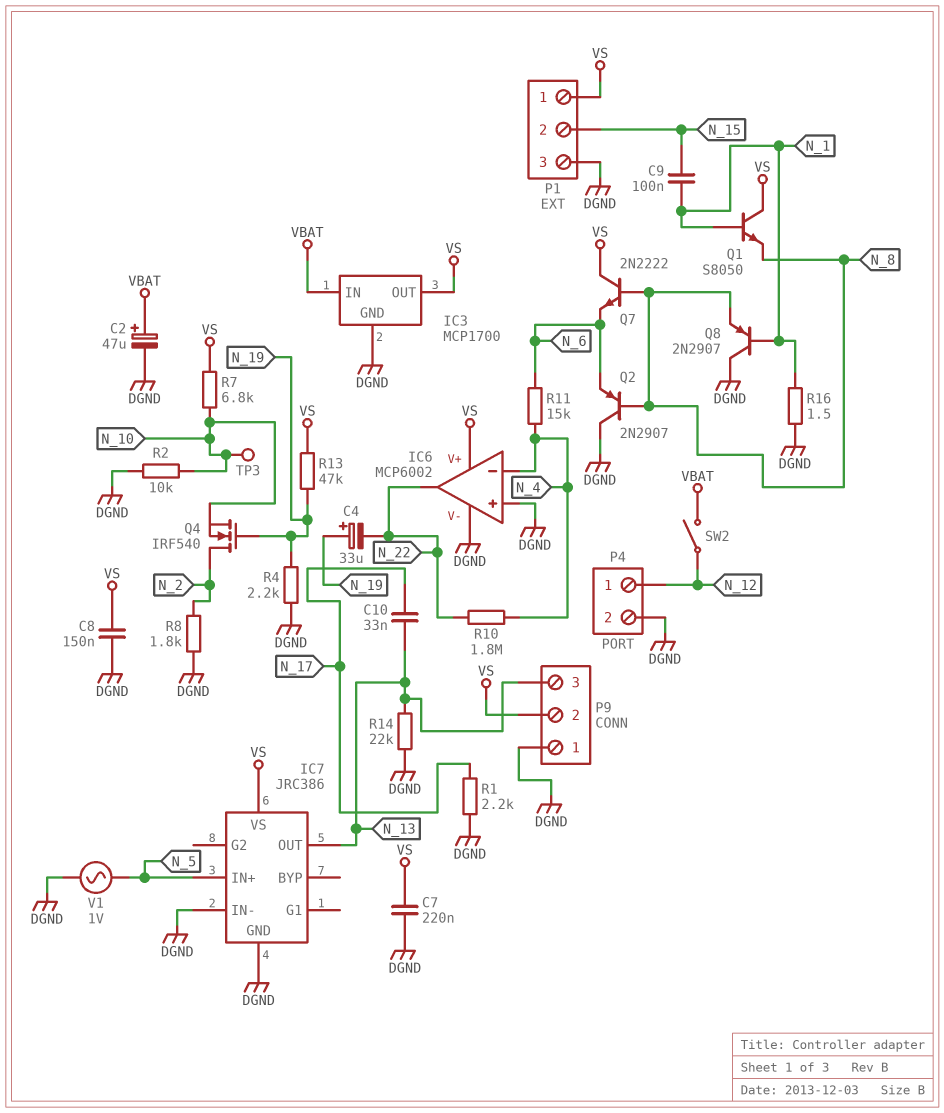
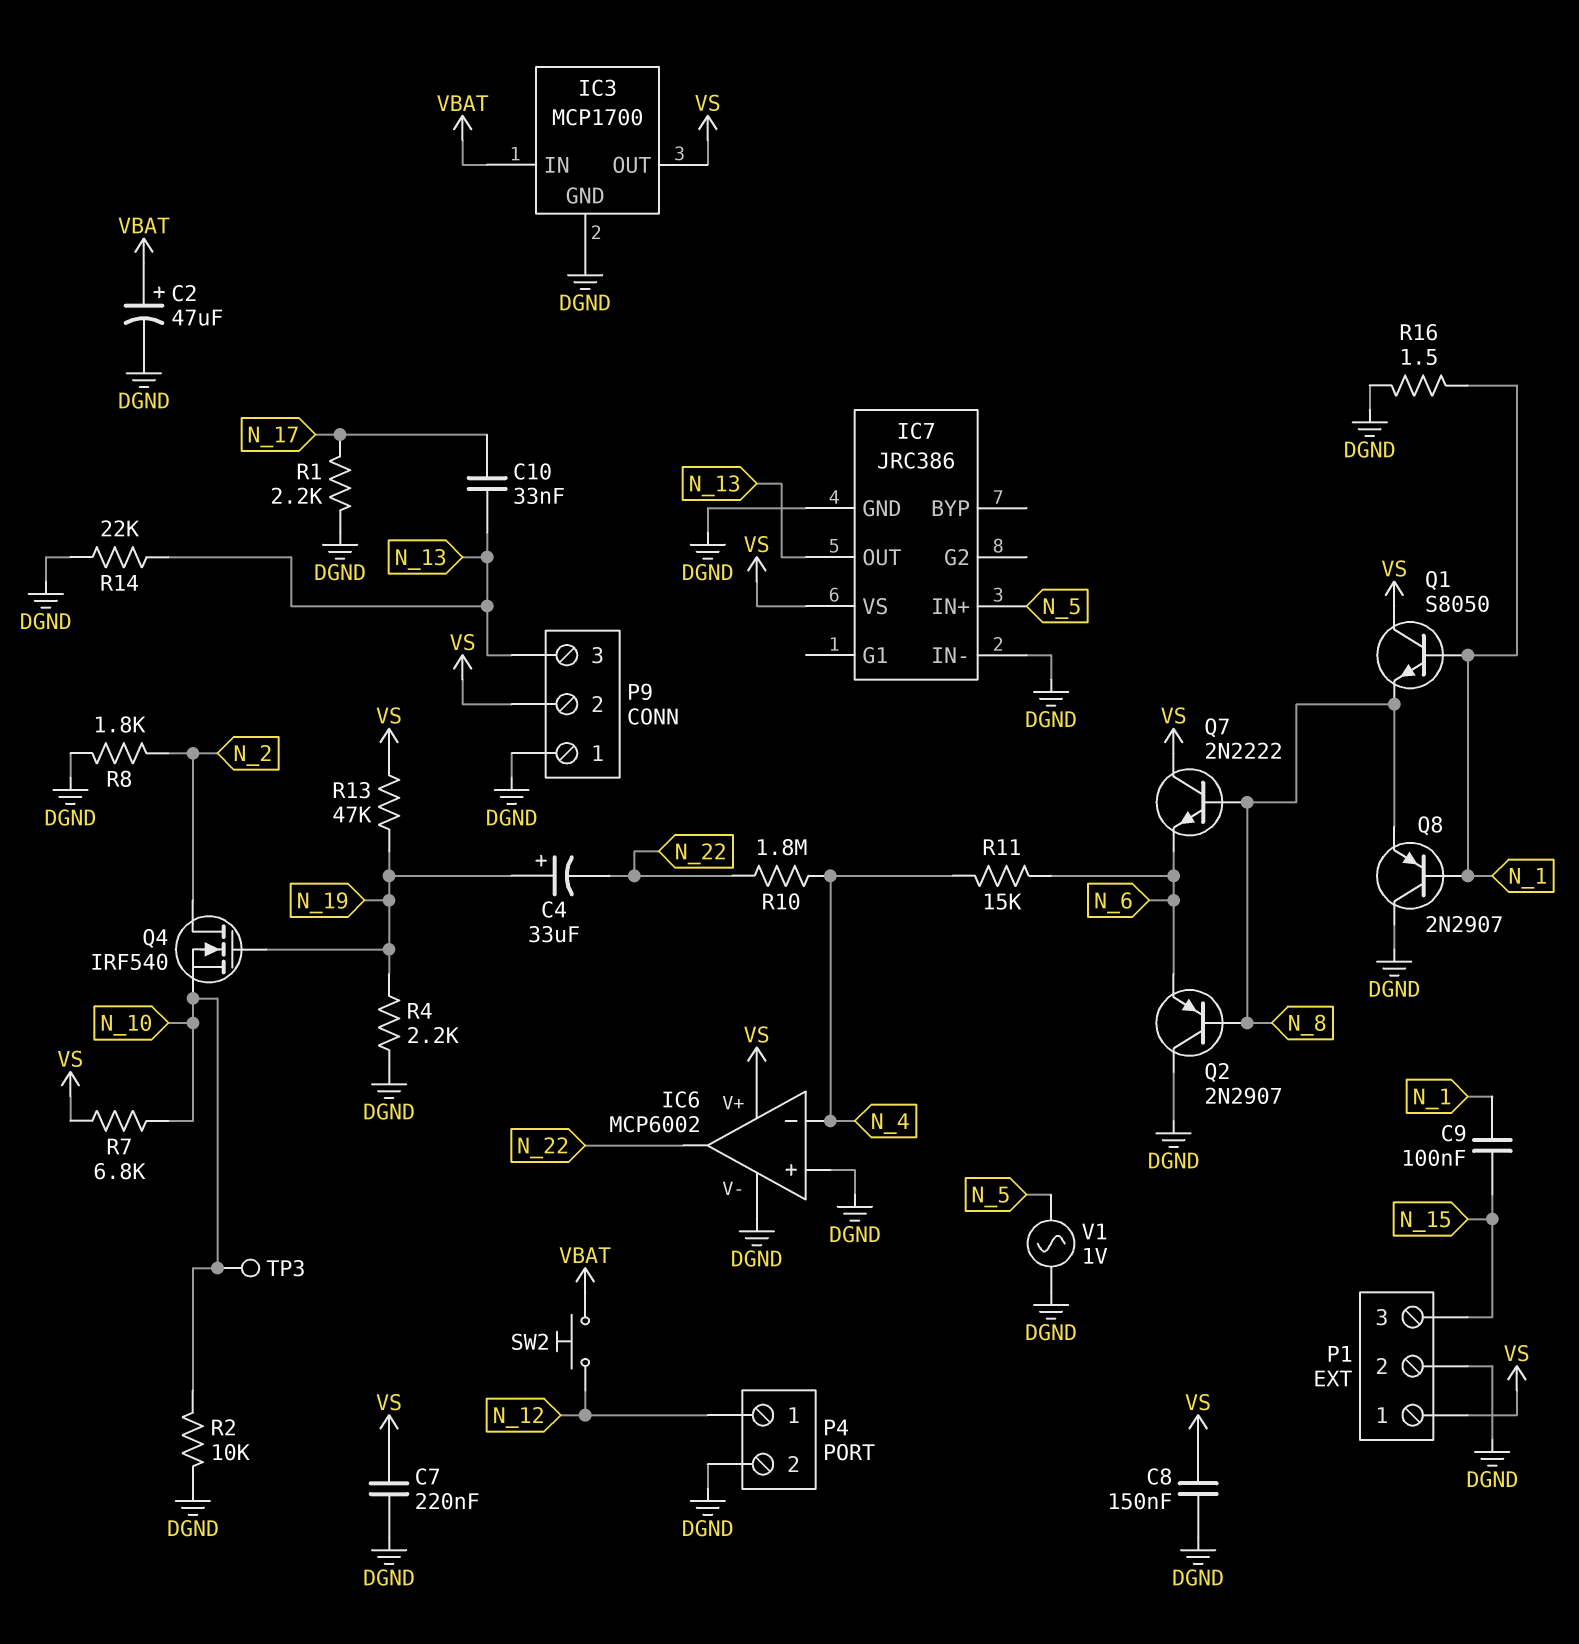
P1 pin 2: N_15 -> DGND
P1 pin 3: DGND -> N_15
SW2: switch (N_12, VBAT) -> button (N_12, VBAT)

